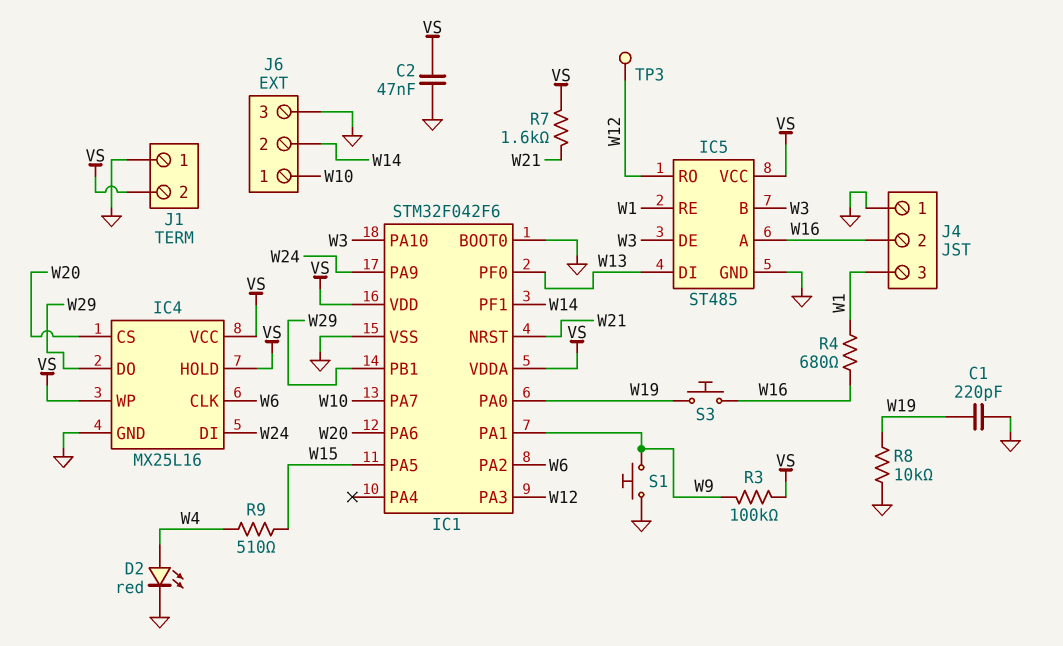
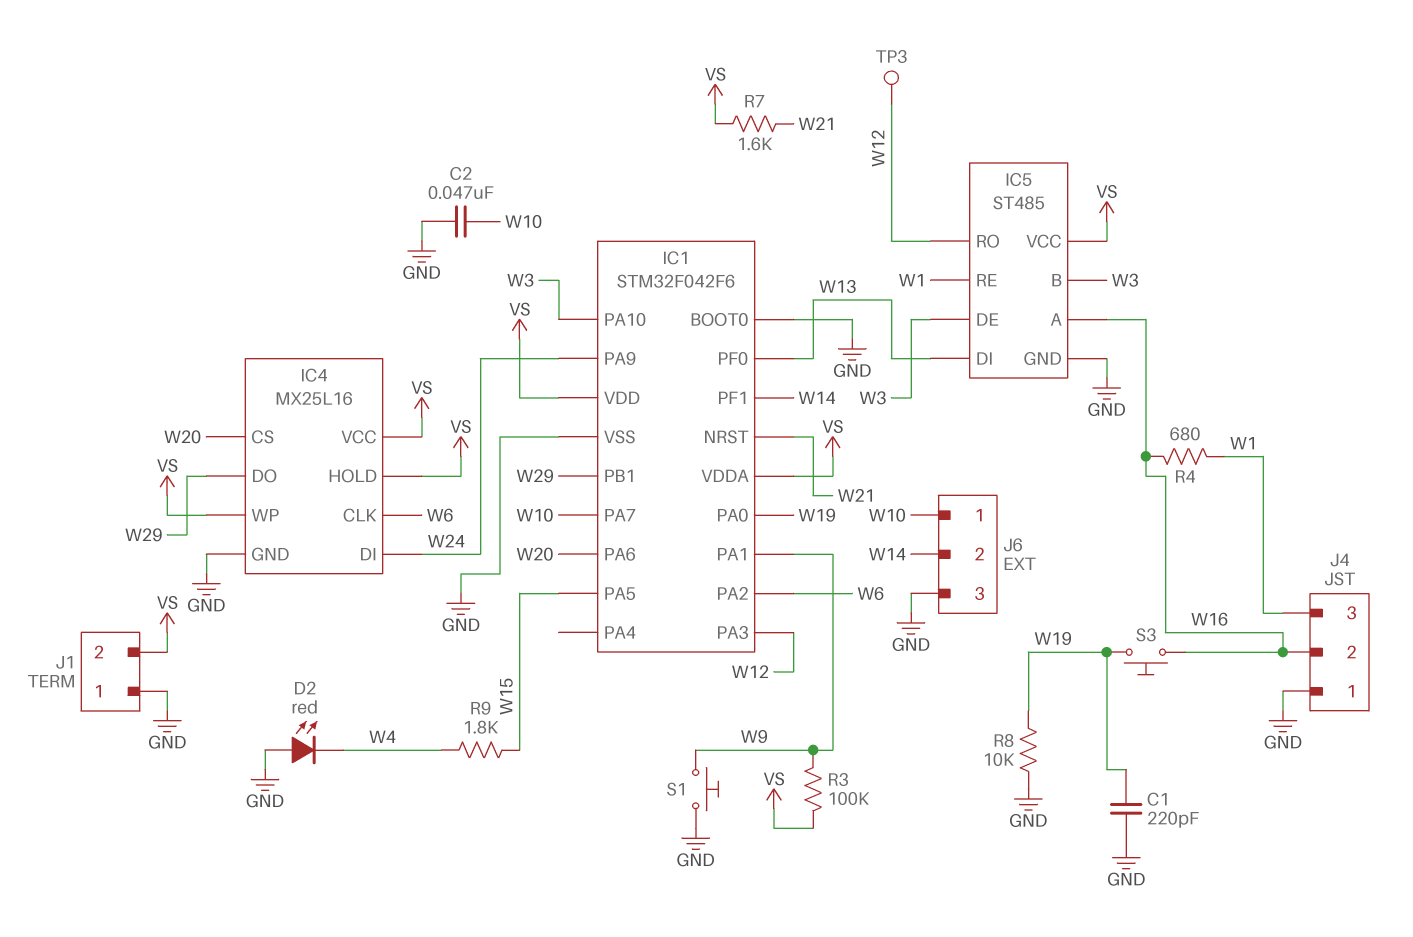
C2: 47nF (GND, VS) -> 47nF (GND, W10)
D2: LED red (A W4, K GND) -> LED red (A GND, K W4)
R9: 510 (W4, W15) -> 1.8k (W4, W15)

